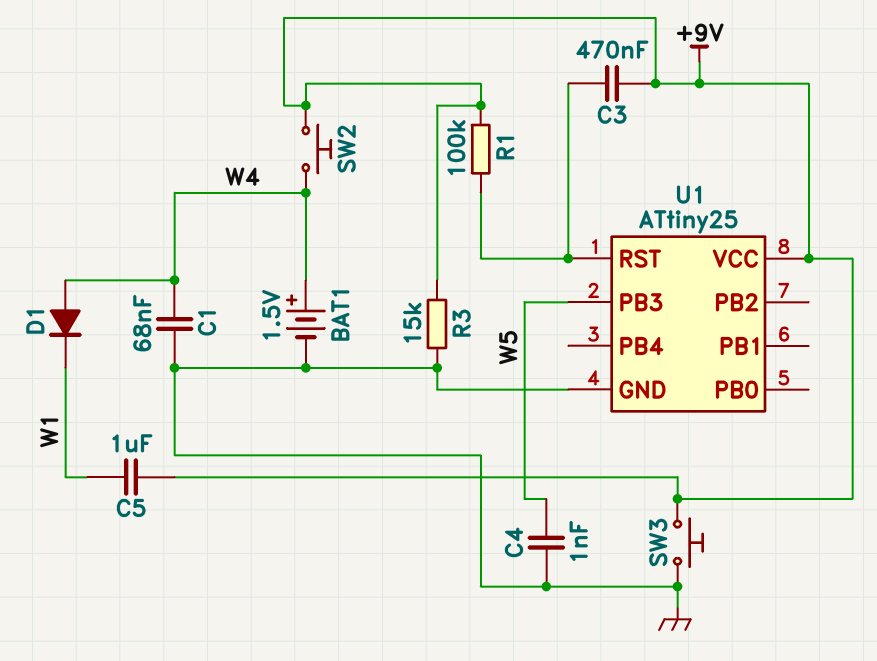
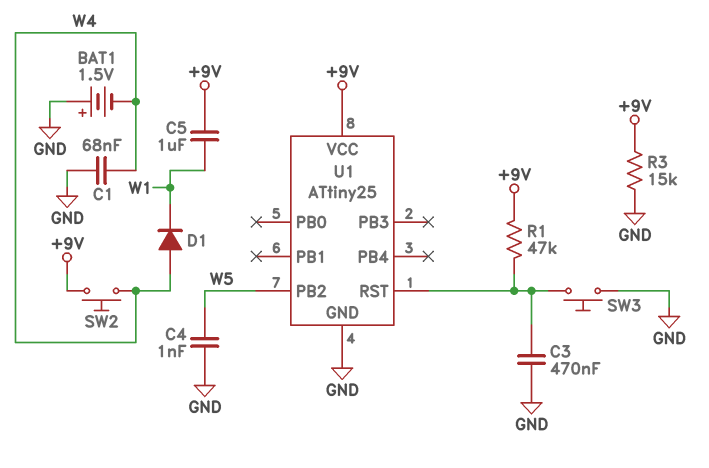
BAT1: 1.5V (plus W4, minus GND) -> 1.5V (plus GND, minus W4)
C3: 470nF (+9V, U1/RST) -> 470nF (GND, U1/RST)
R1: 100k (+9V, U1/RST) -> 47k (+9V, U1/RST)
SW3: button (+9V, GND) -> button (GND, U1/RST)
U1 pin PB2: none -> W5
U1 pin PB3: W5 -> none

